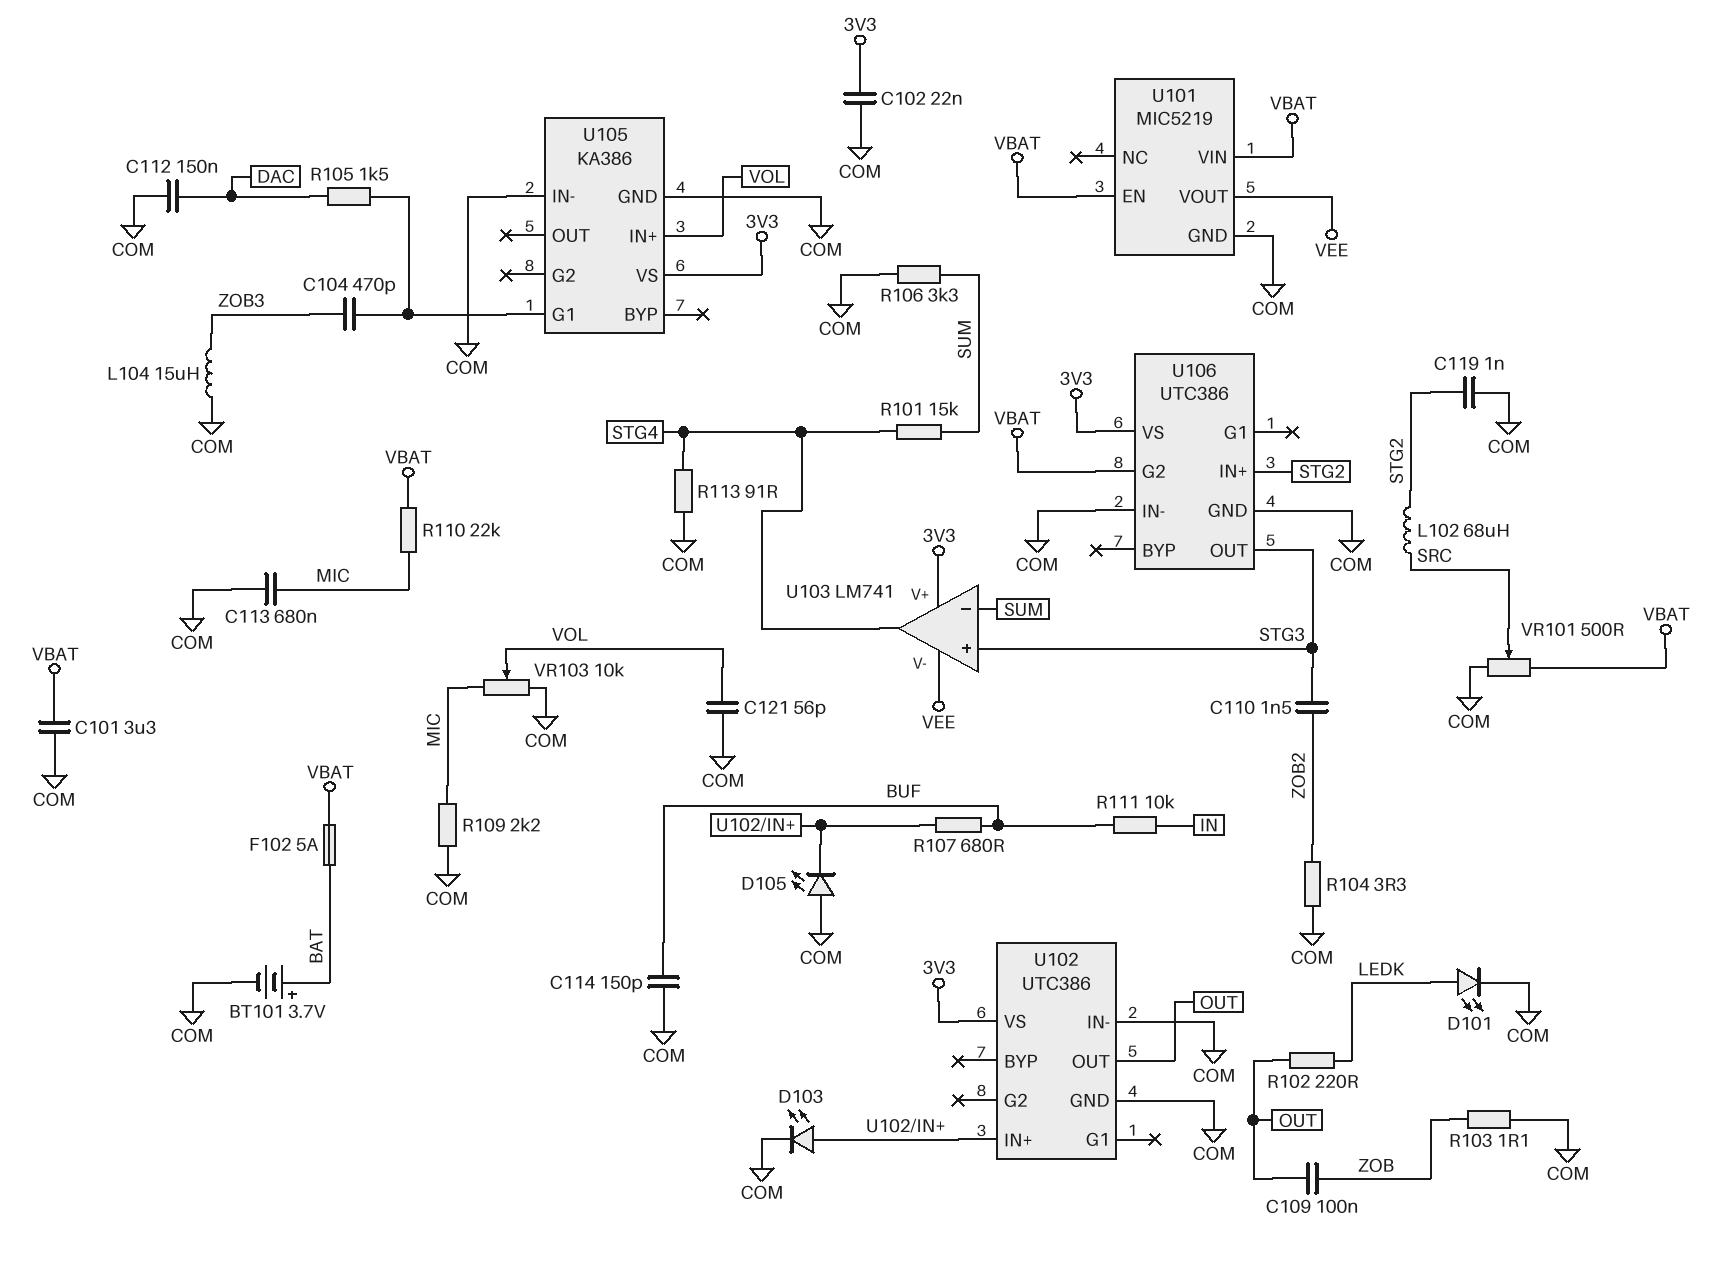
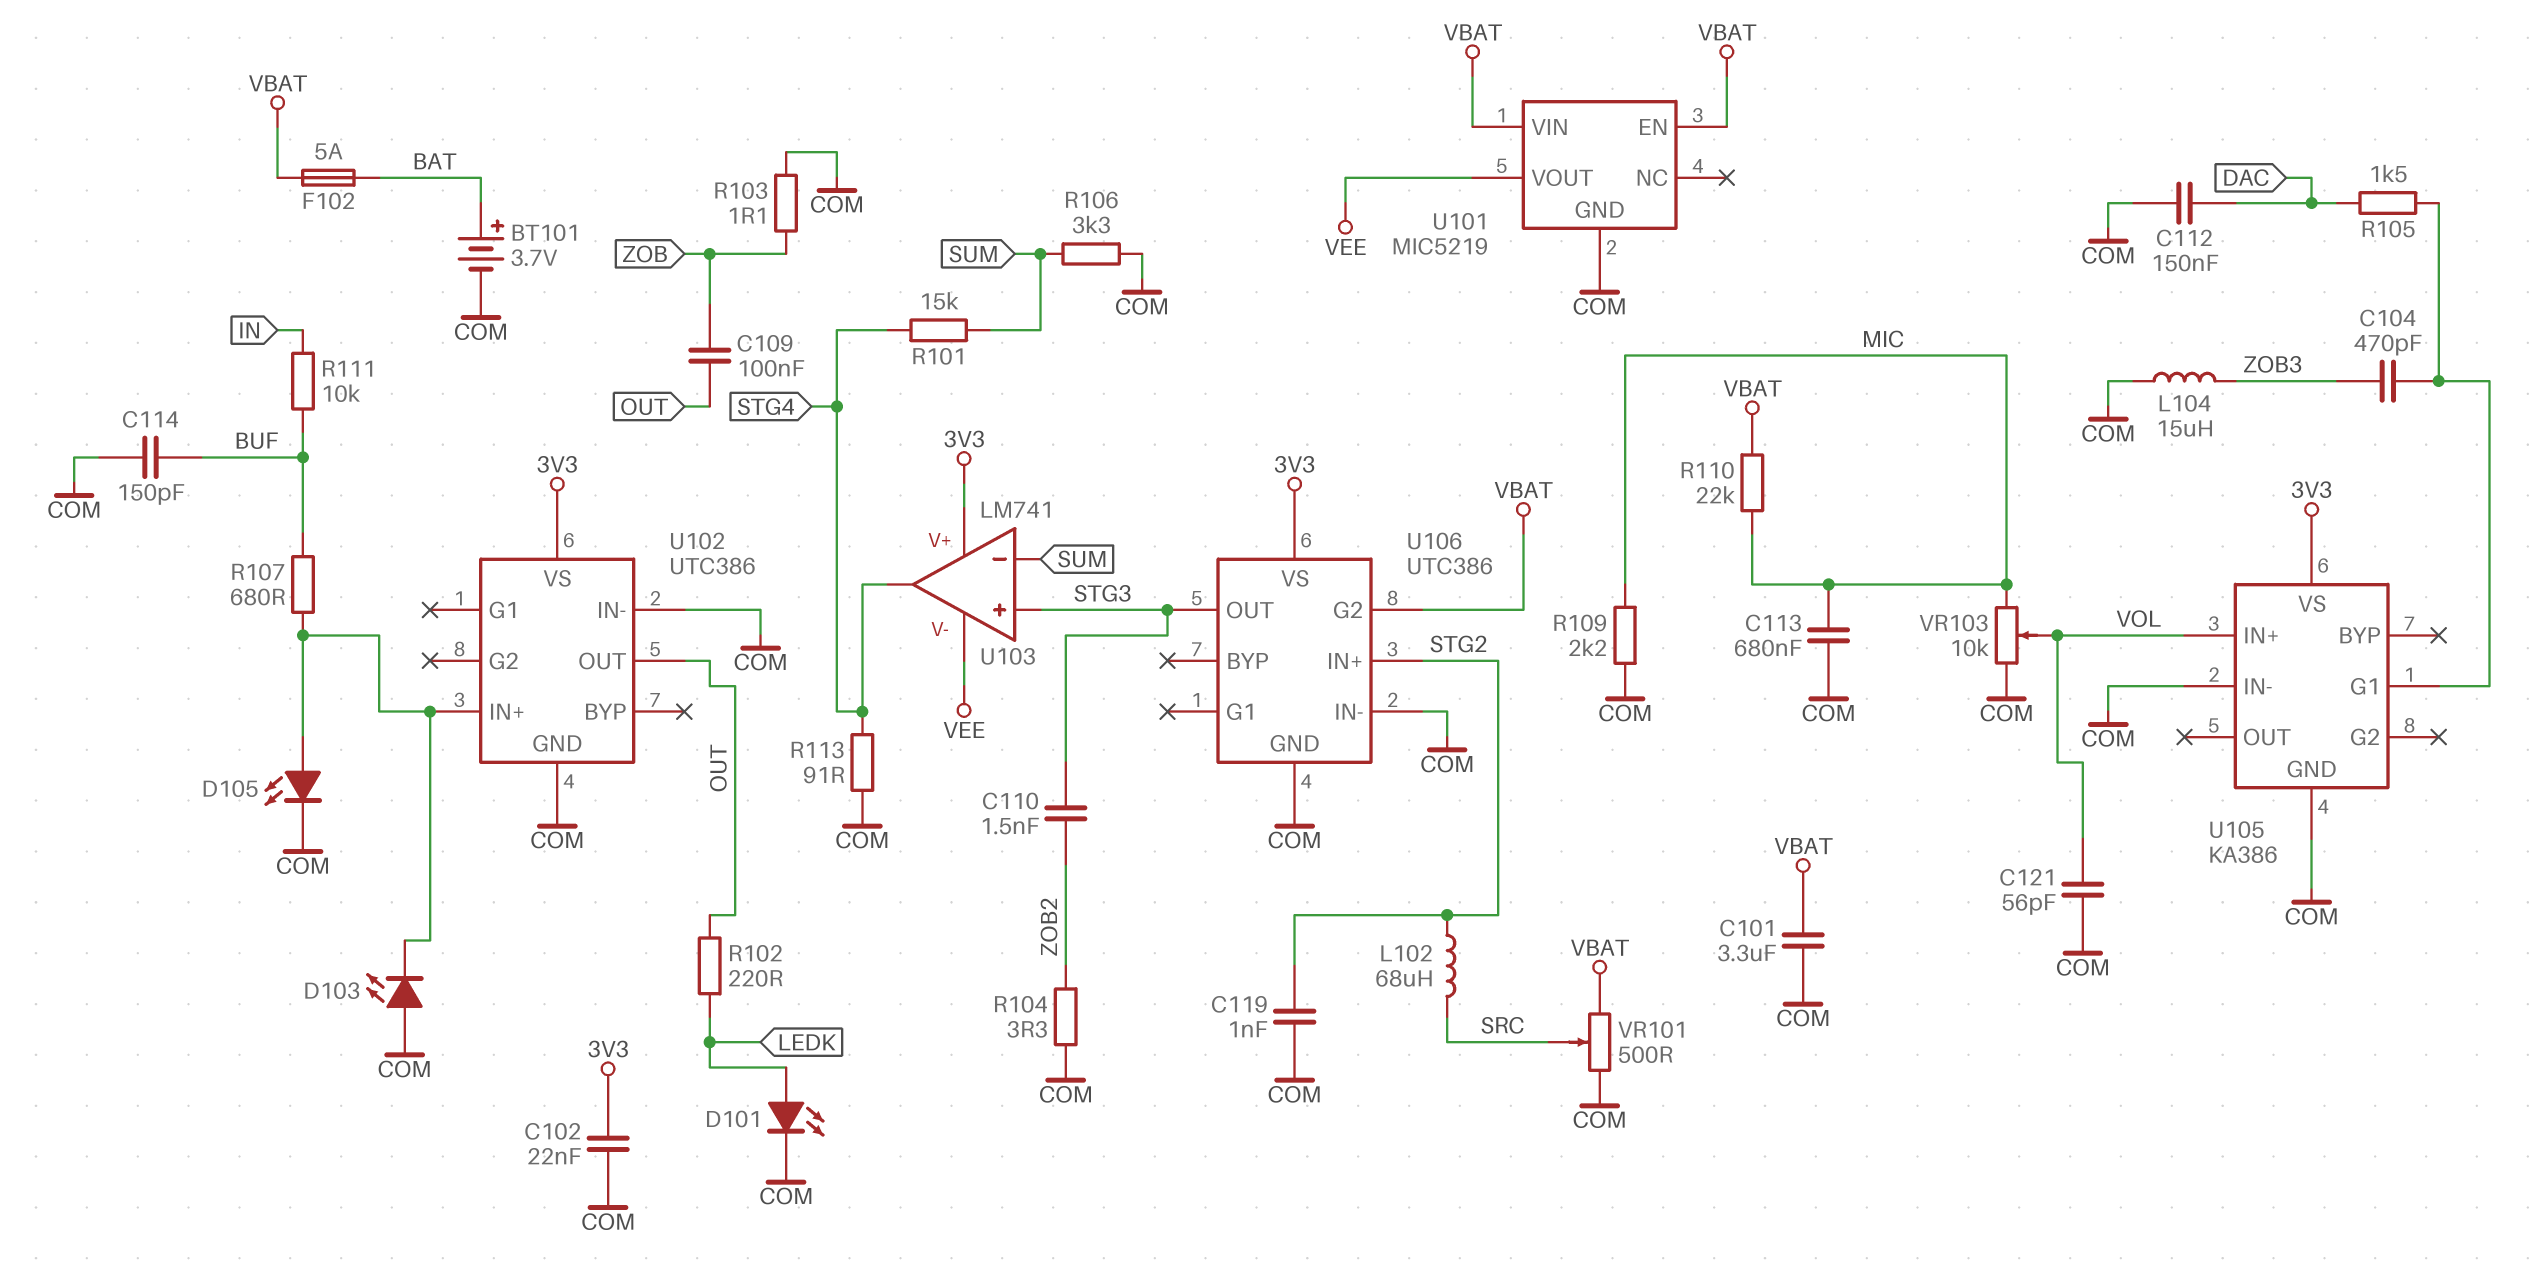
D103: LED (A U102/IN+, K COM) -> LED (A COM, K U102/IN+)
D105: LED (A COM, K U102/IN+) -> LED (A U102/IN+, K COM)

